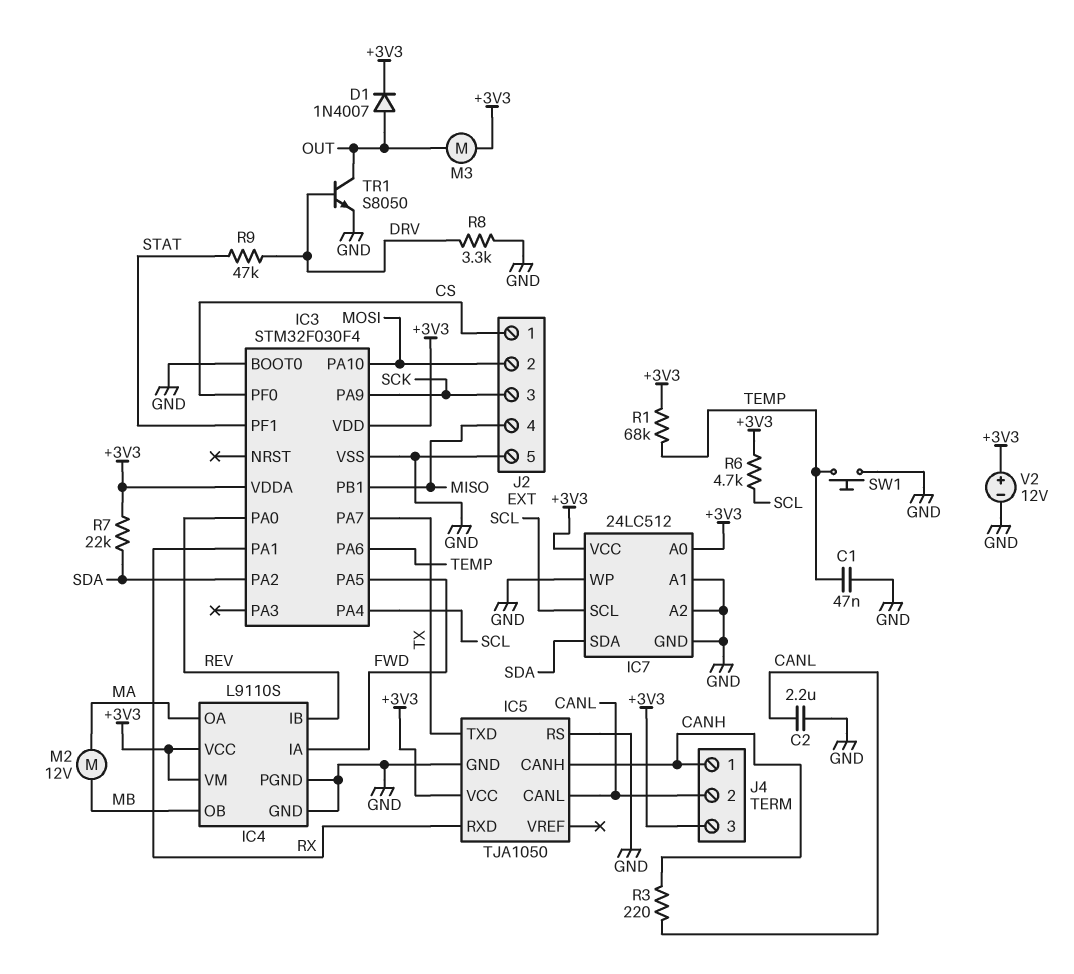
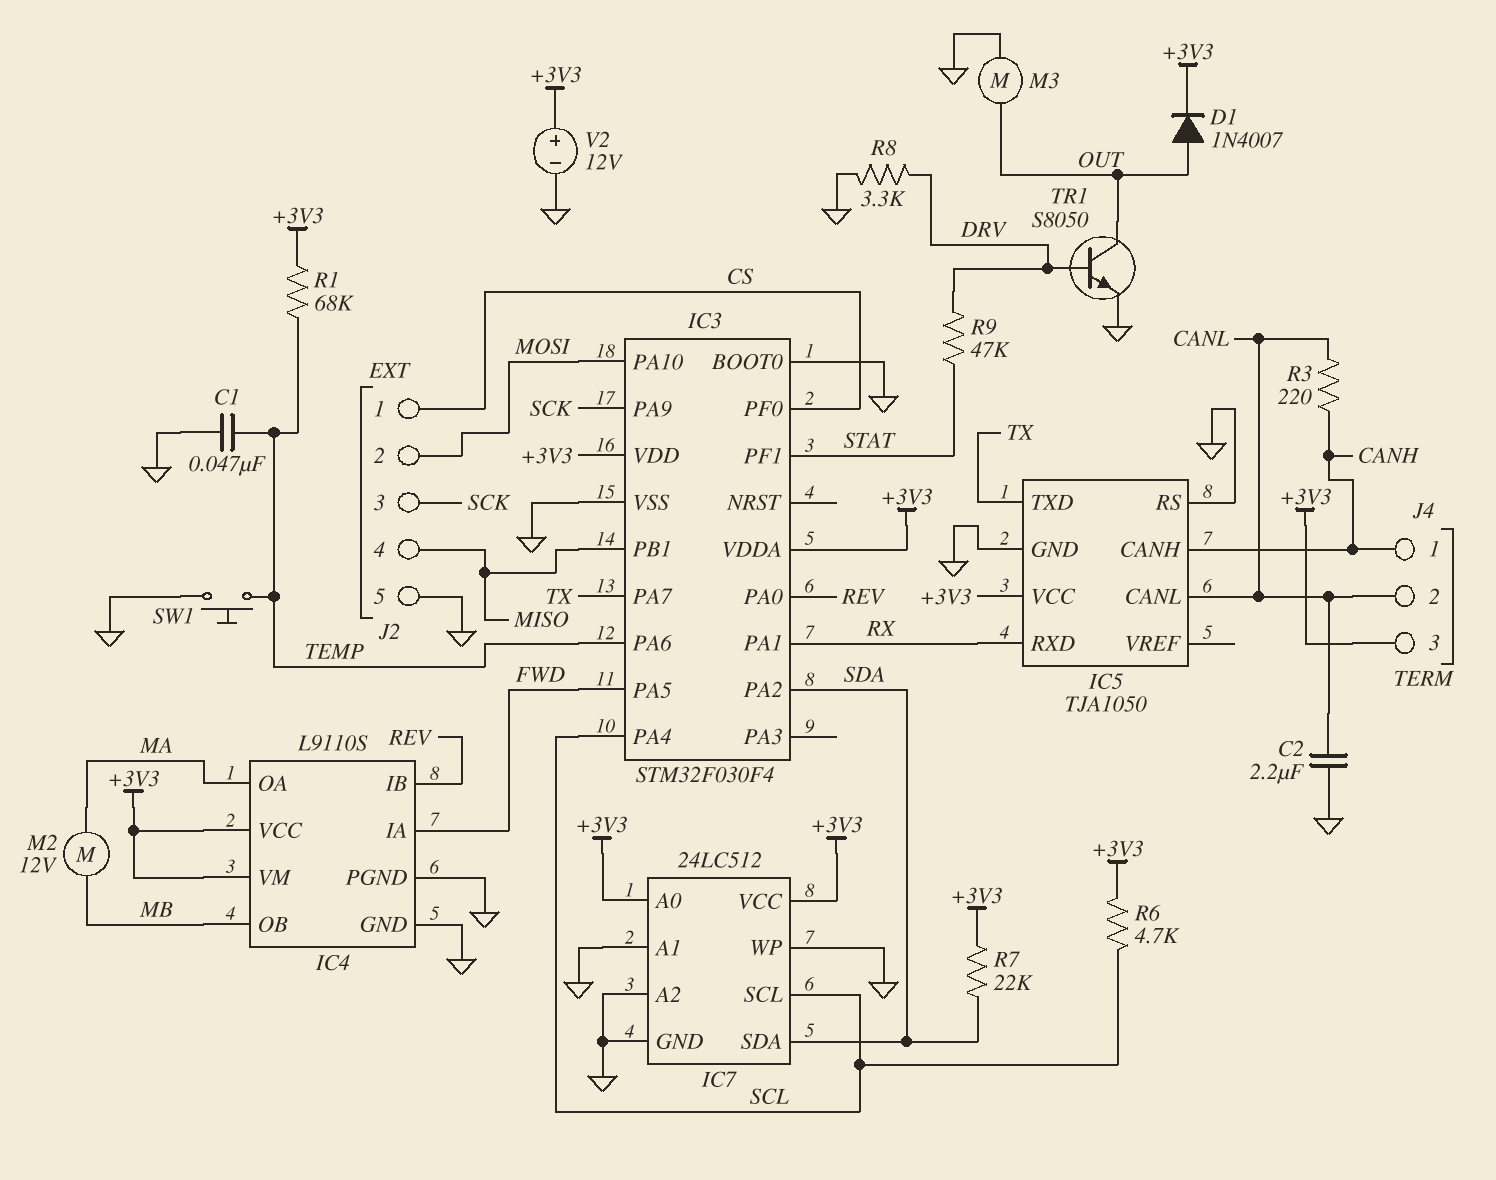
M3: motor (+3V3, OUT) -> motor (GND, OUT)

